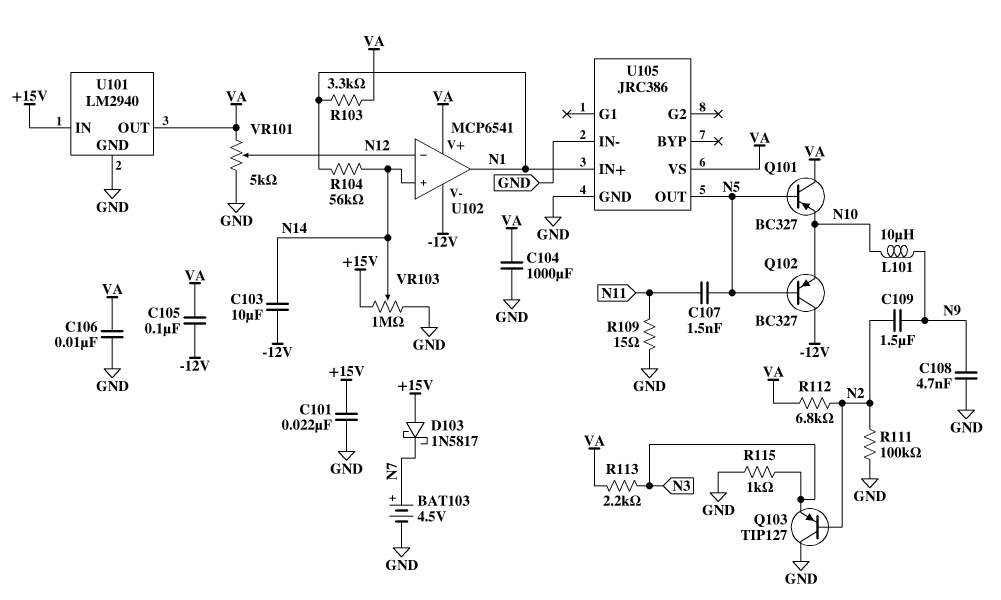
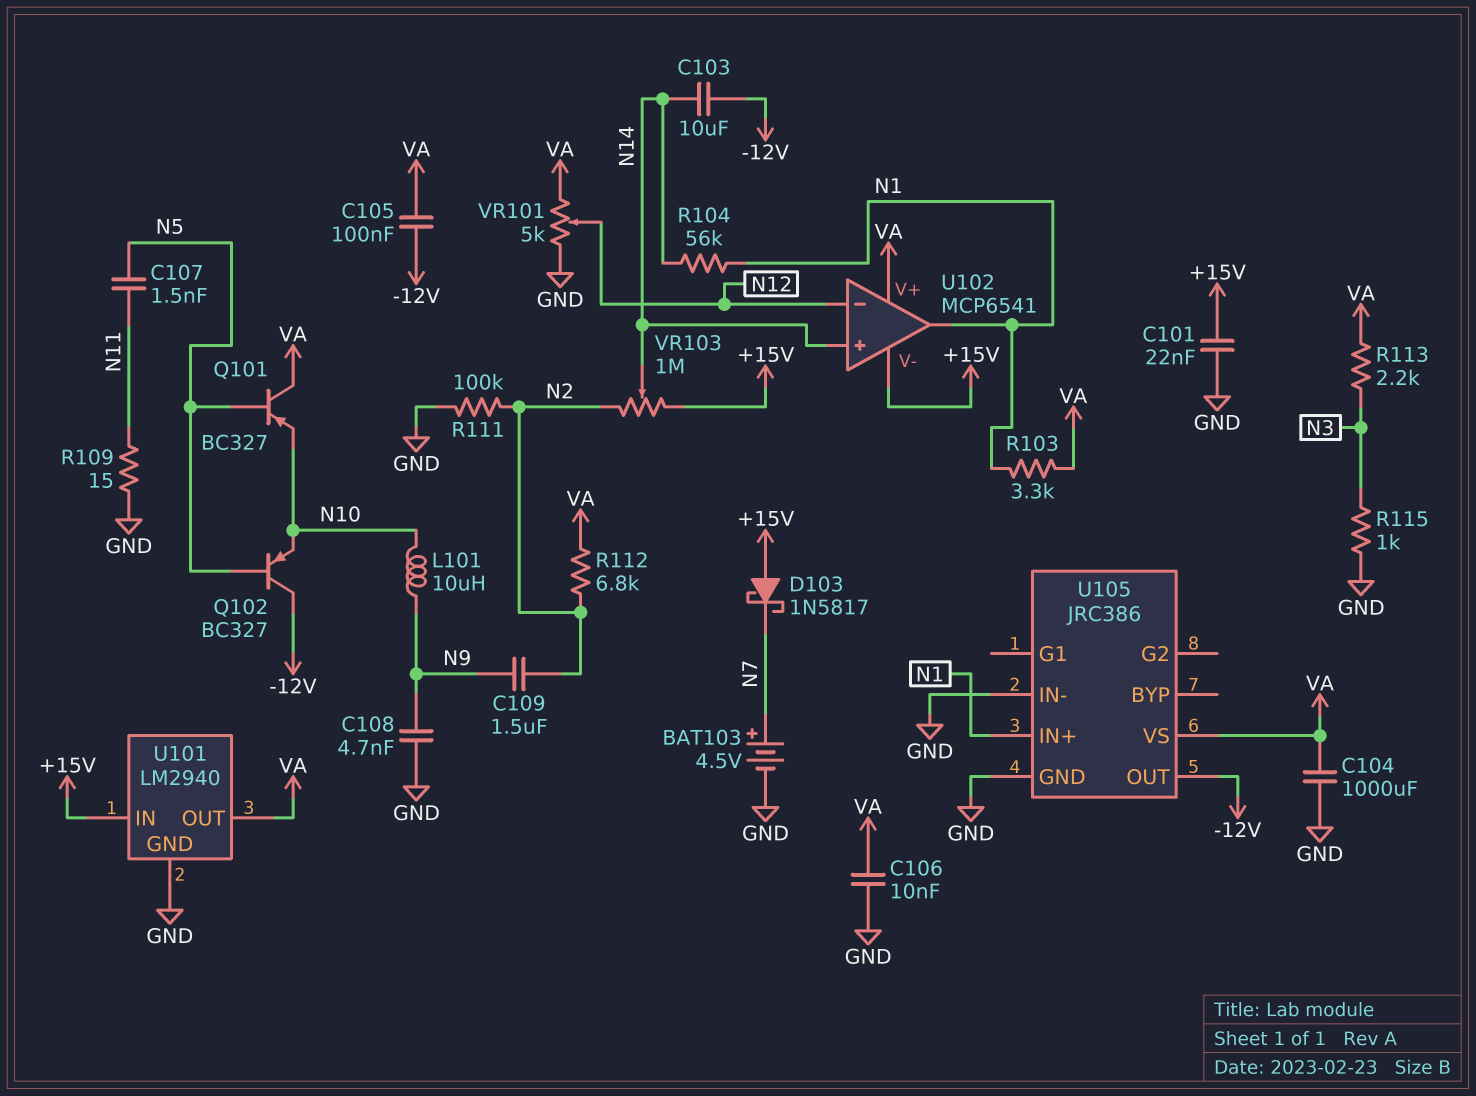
Q103: PNP TIP127 (B N2, C GND, E N3) -> none
U102 pin V-: -12V -> +15V
U105 pin OUT: N5 -> -12V
VR103: 1M (+15V, GND, wiper N14) -> 1M (+15V, N2, wiper N14)

